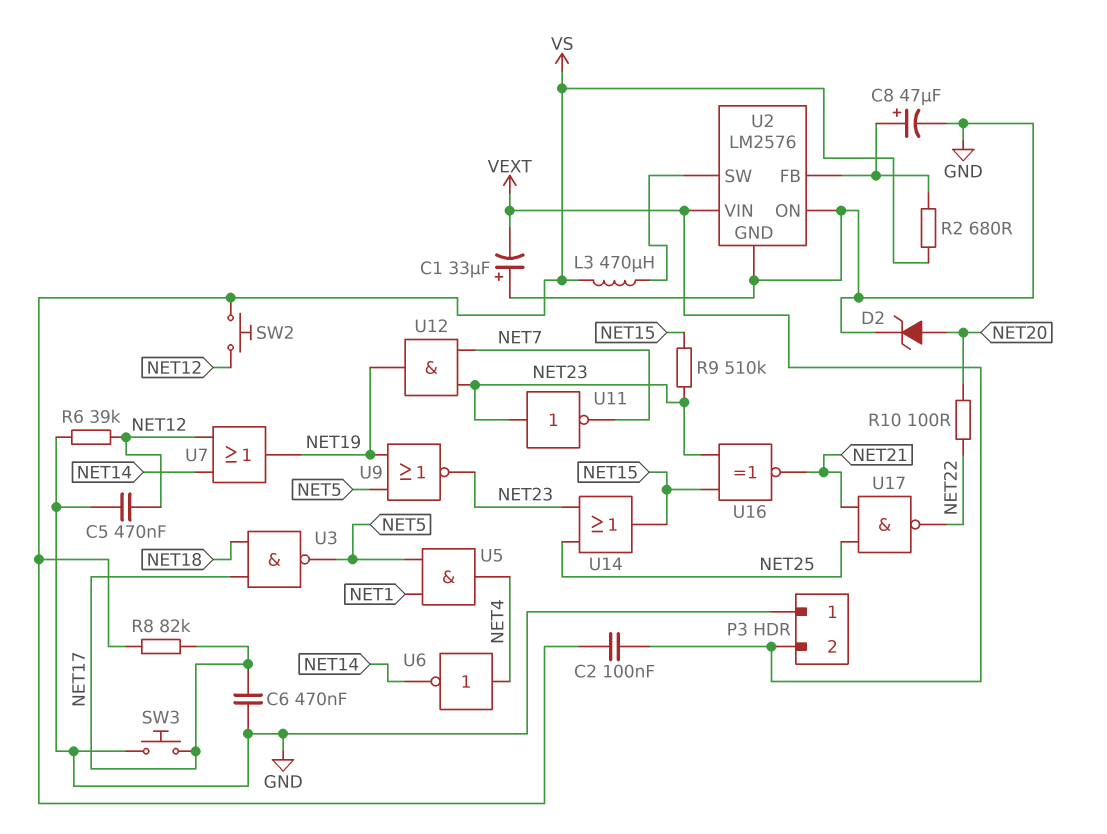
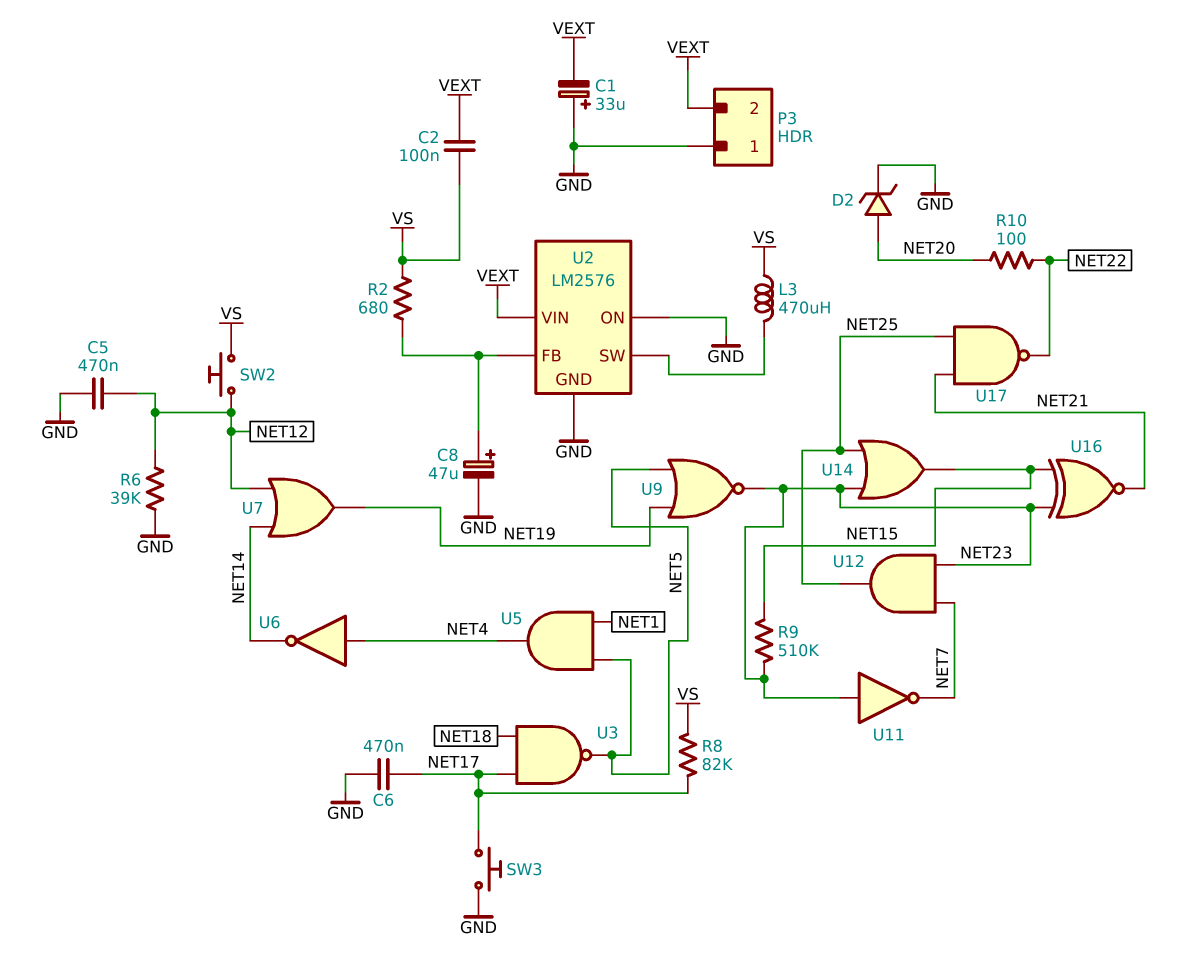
U12: AND (in NET7, in NET23, out NET19) -> AND (in NET7, in NET23, out NET25)

